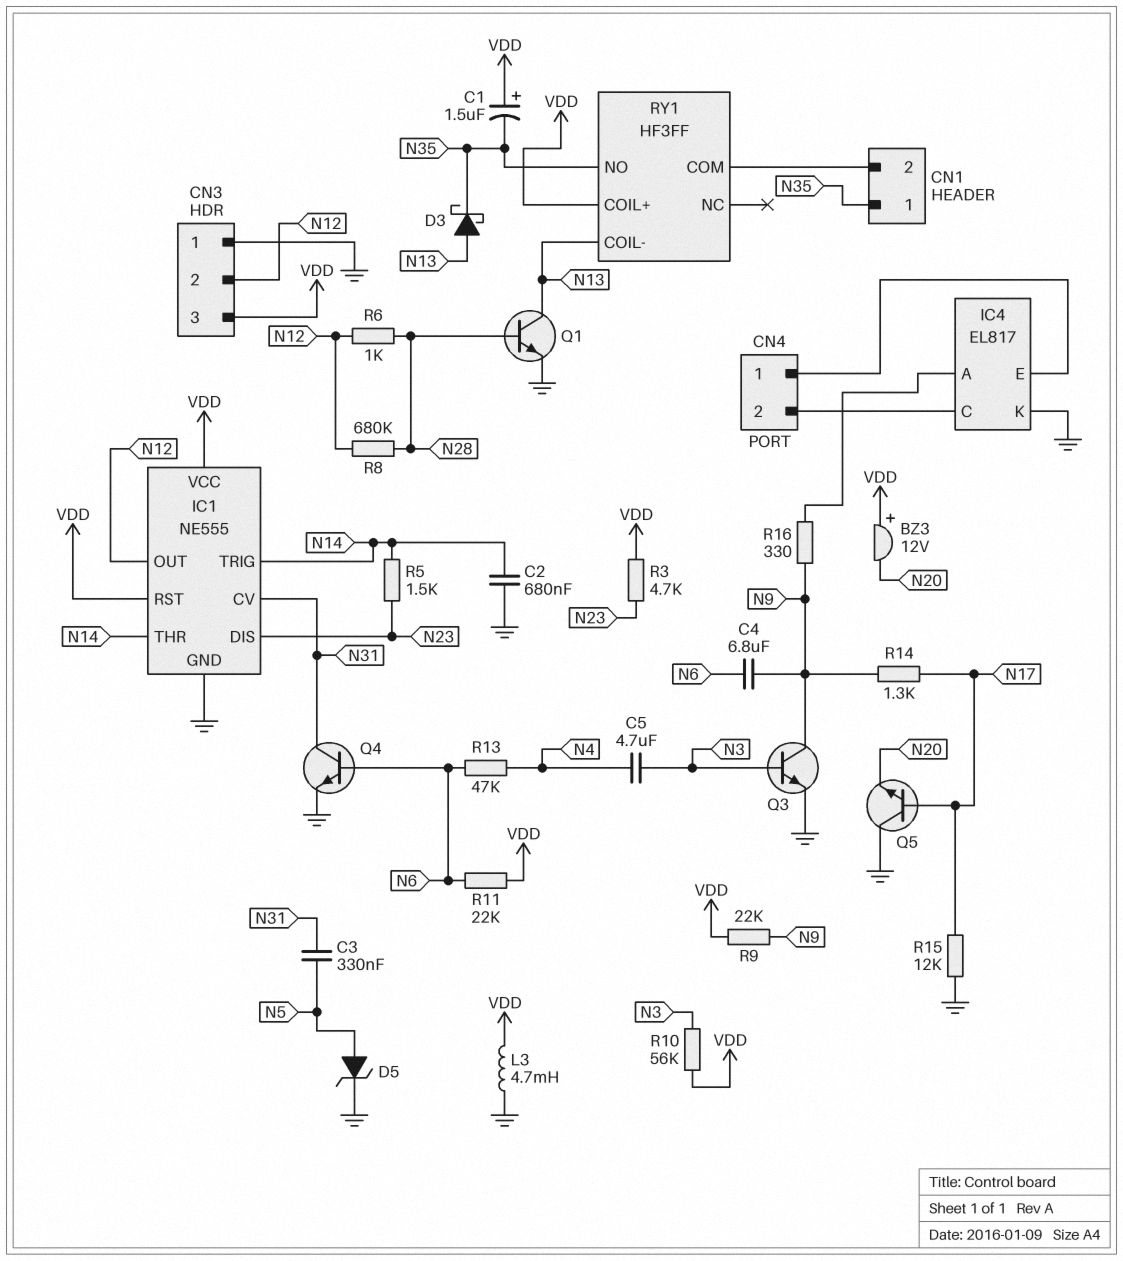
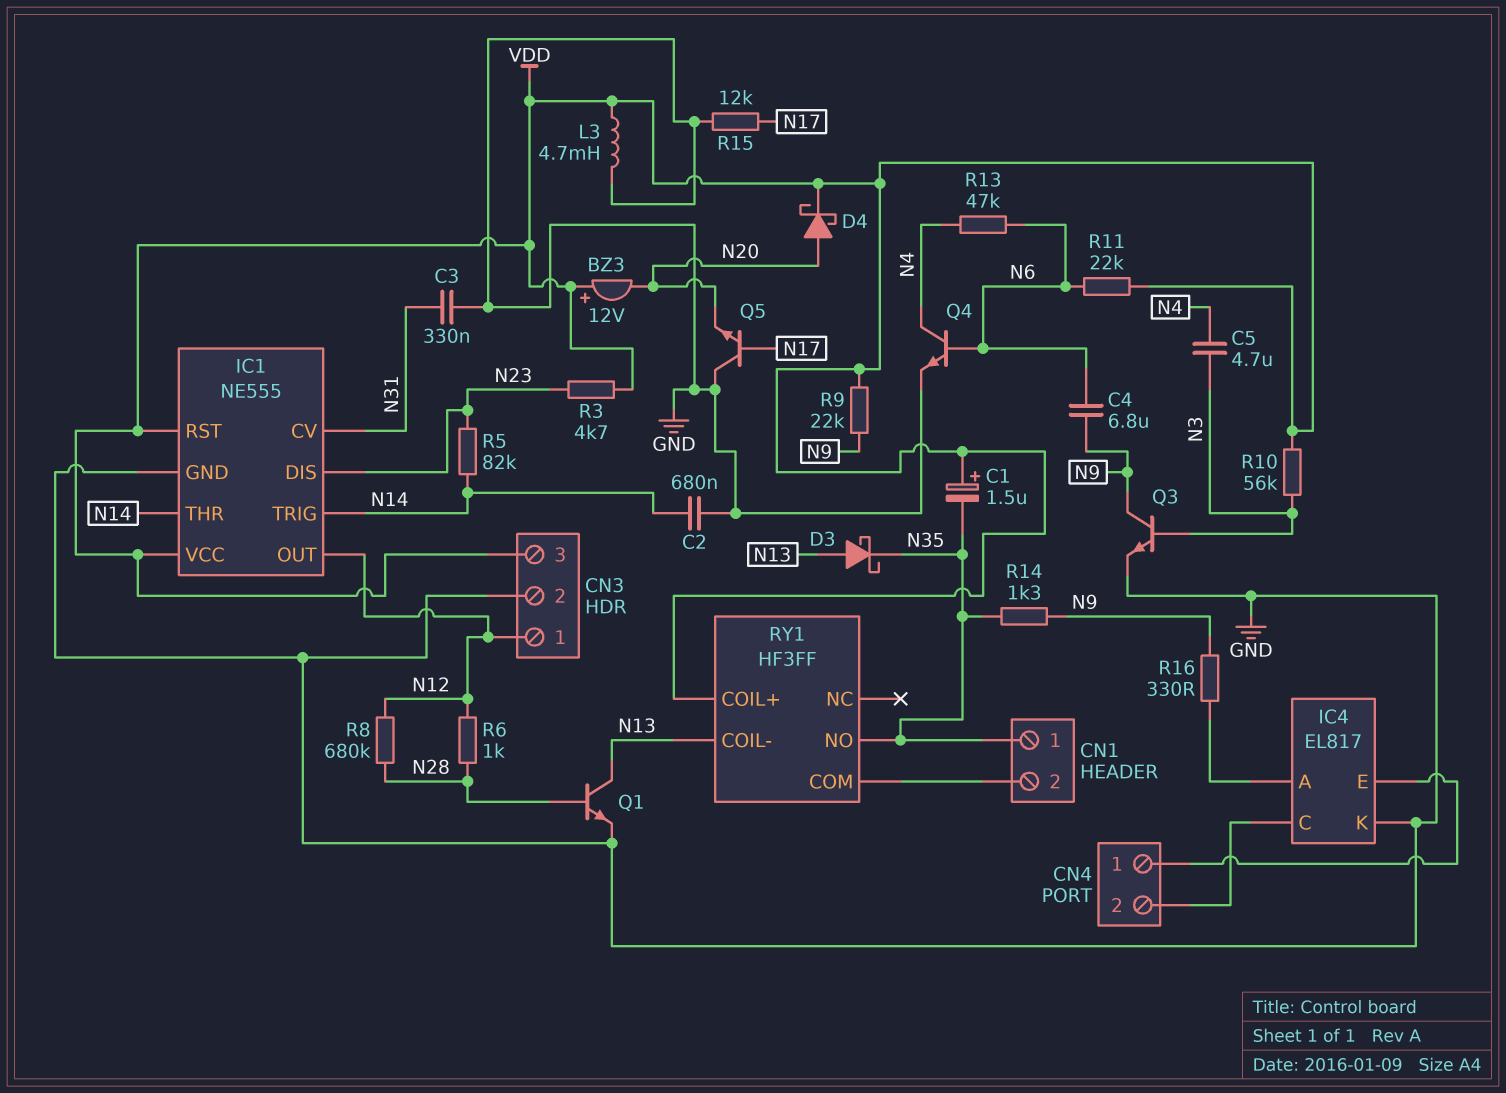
C3: 330nF (N5, N31) -> 330nF (GND, N31)
CN3 pin 1: GND -> N12
CN3 pin 2: N12 -> GND
D4: none -> schottky (A N20, K VDD)
D5: zener (A N5, K GND) -> none
Q4: NPN (B N6, C N31, E GND) -> NPN (B N6, C N4, E GND)
R5: 1.5k (N14, N23) -> 82k (N14, N23)
R14: 1.3k (N9, N17) -> 1.3k (N9, N35)

